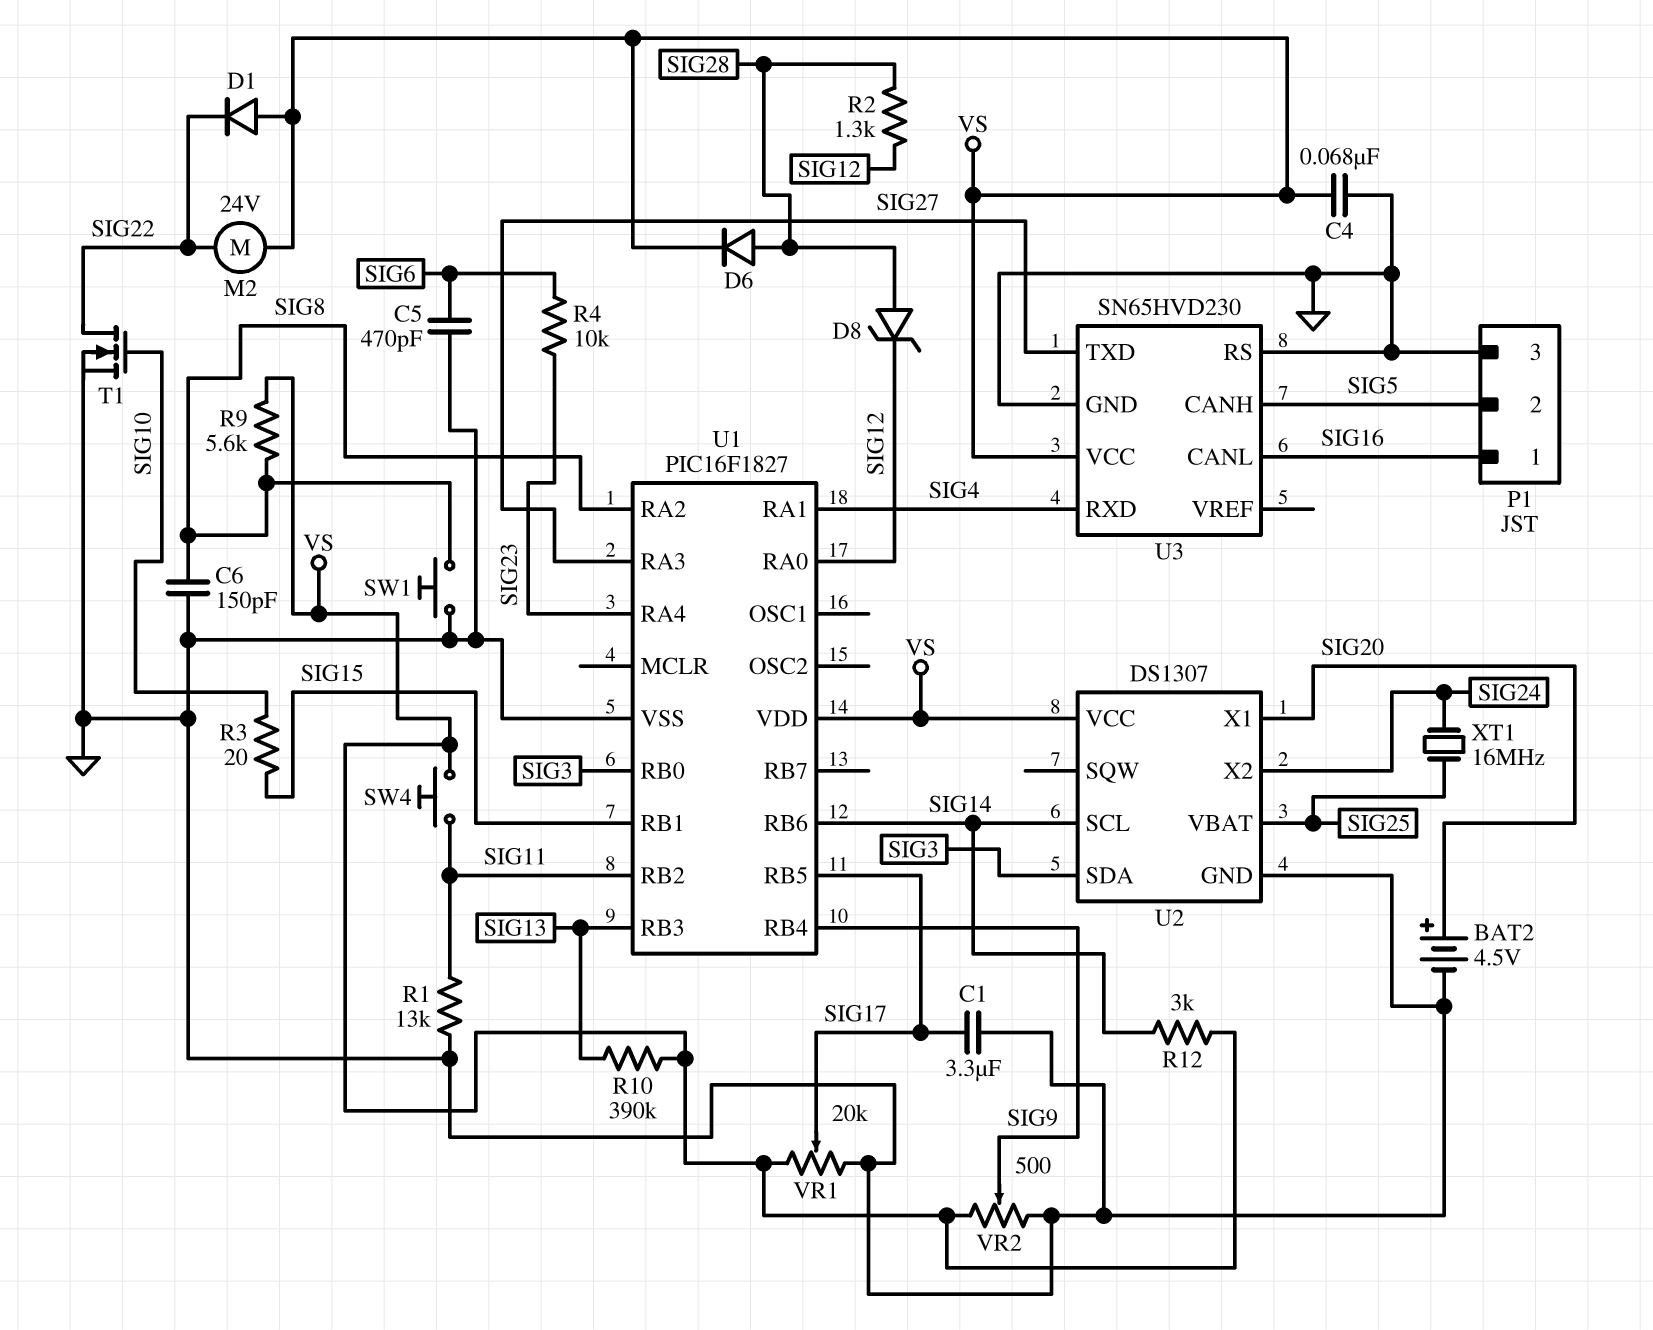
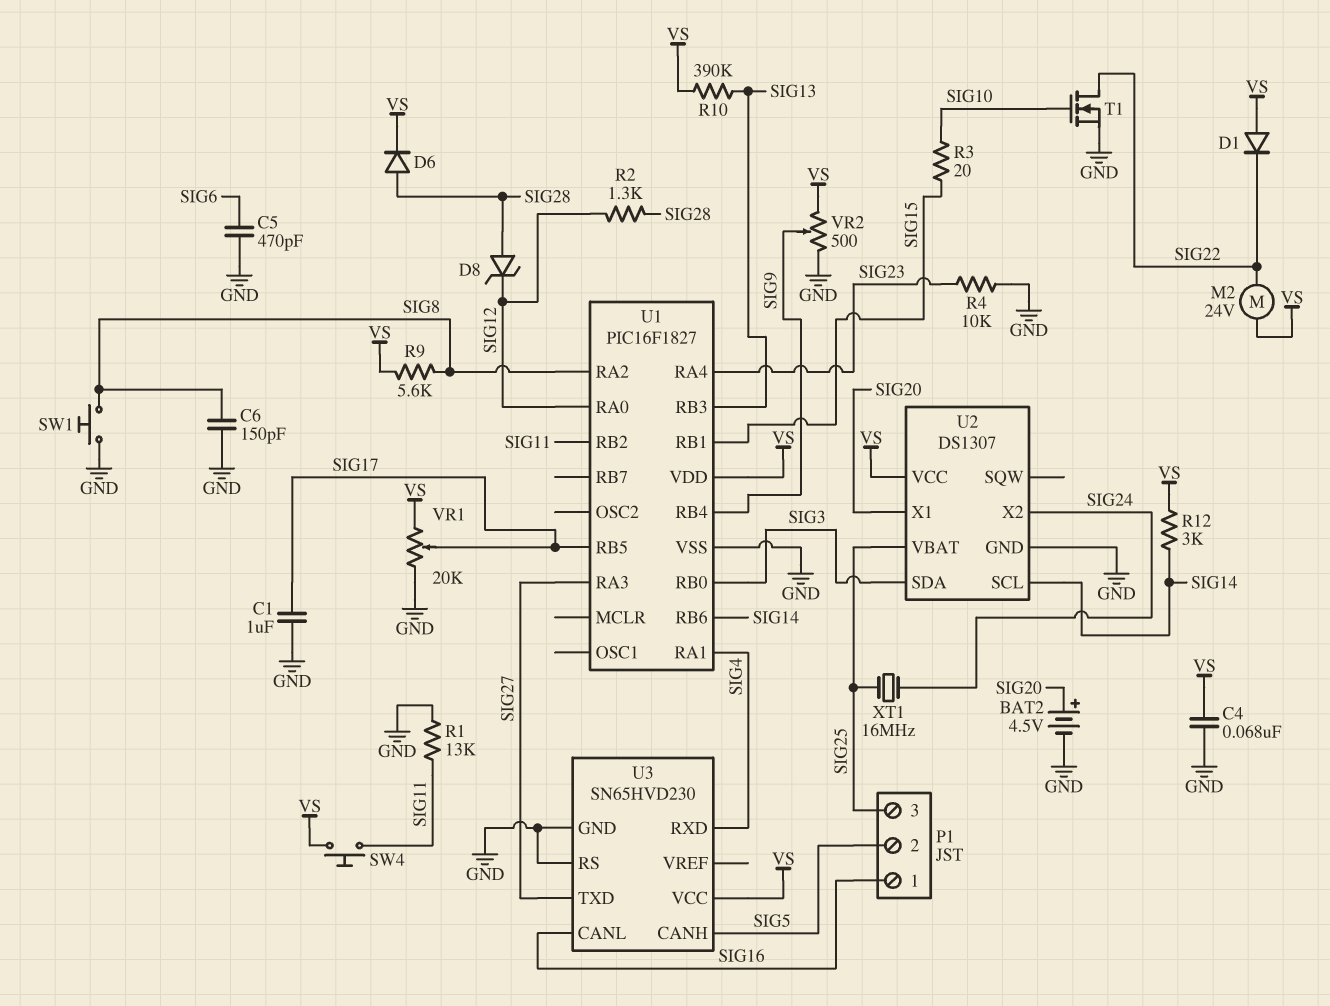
C1: 3.3uF (GND, SIG17) -> 1uF (GND, SIG17)
P1 pin 3: GND -> SIG25
R4: 10k (SIG6, SIG23) -> 10k (GND, SIG23)

